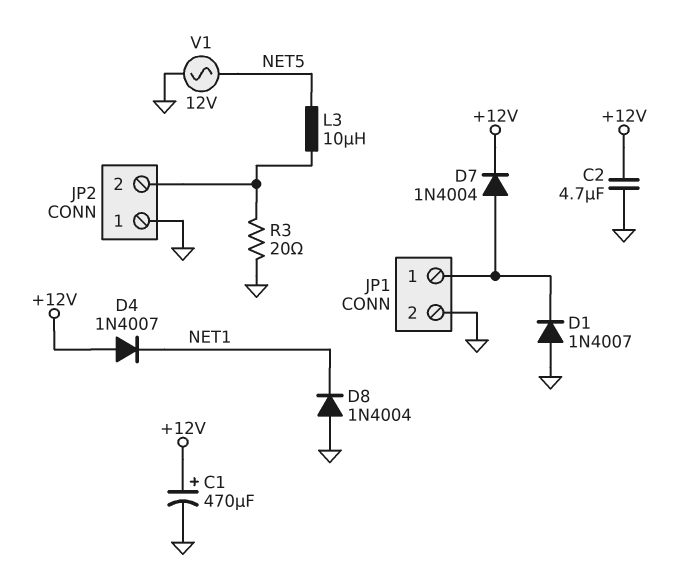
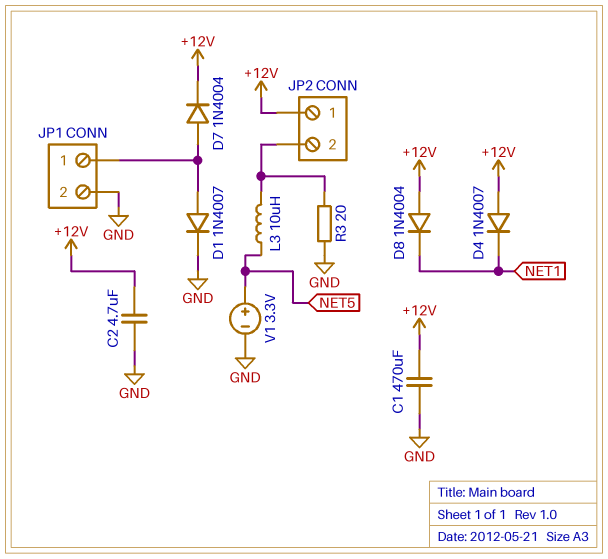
C1: 470uF (plus +12V, minus GND) -> 470uF (+12V, GND)
D1: diode 1N4007 (A GND, K JP1/1) -> diode 1N4007 (A JP1/1, K GND)
D8: diode 1N4004 (A GND, K NET1) -> diode 1N4004 (A +12V, K NET1)
JP2 pin 1: GND -> +12V
V1: AC 12V (GND, NET5) -> 3.3V (plus NET5, minus GND)

